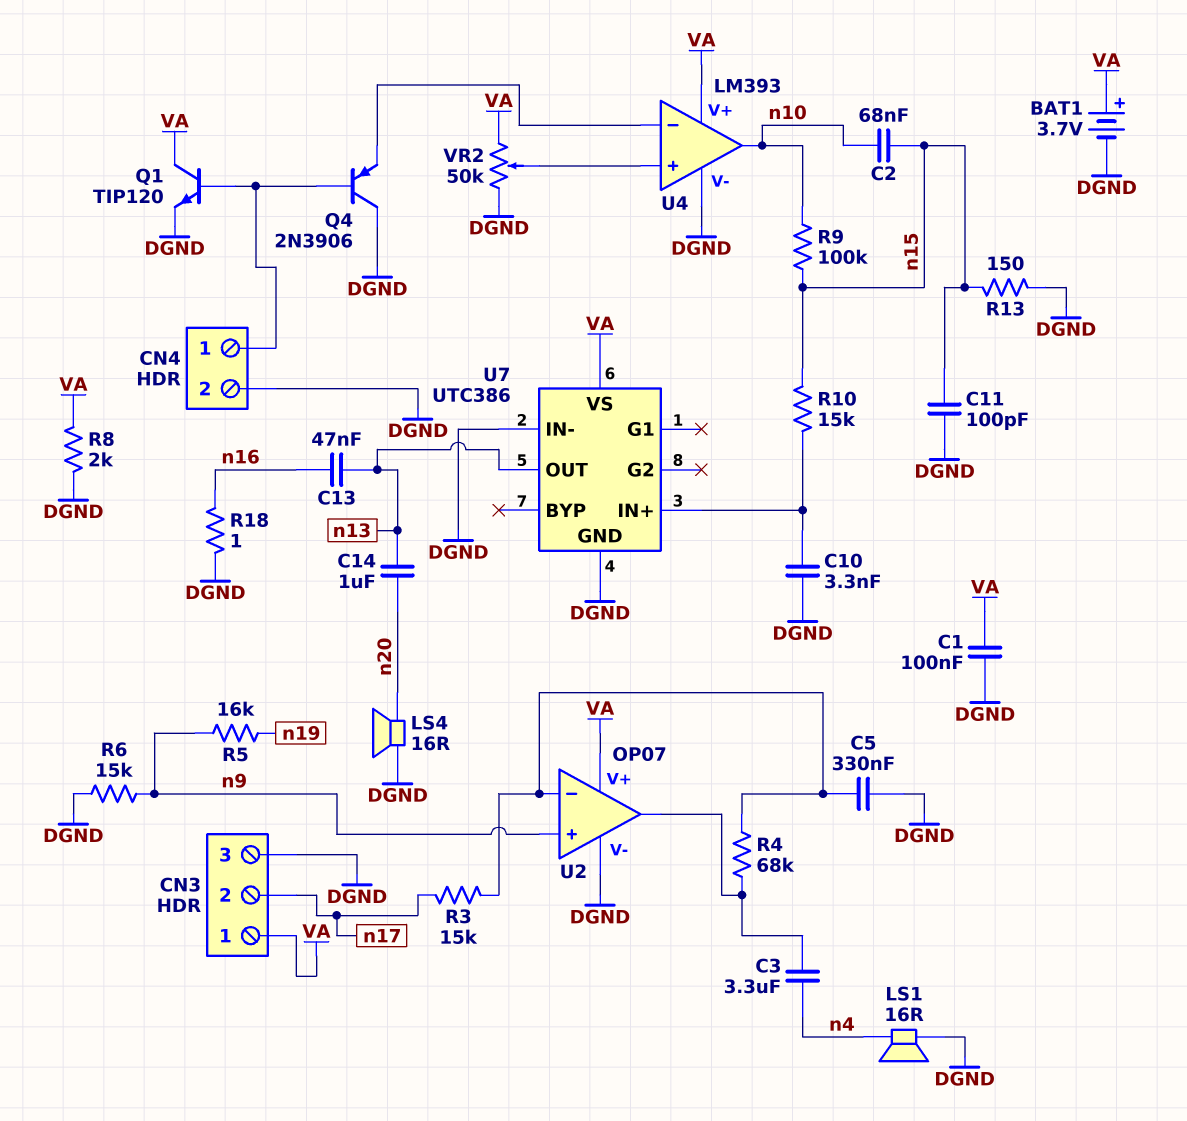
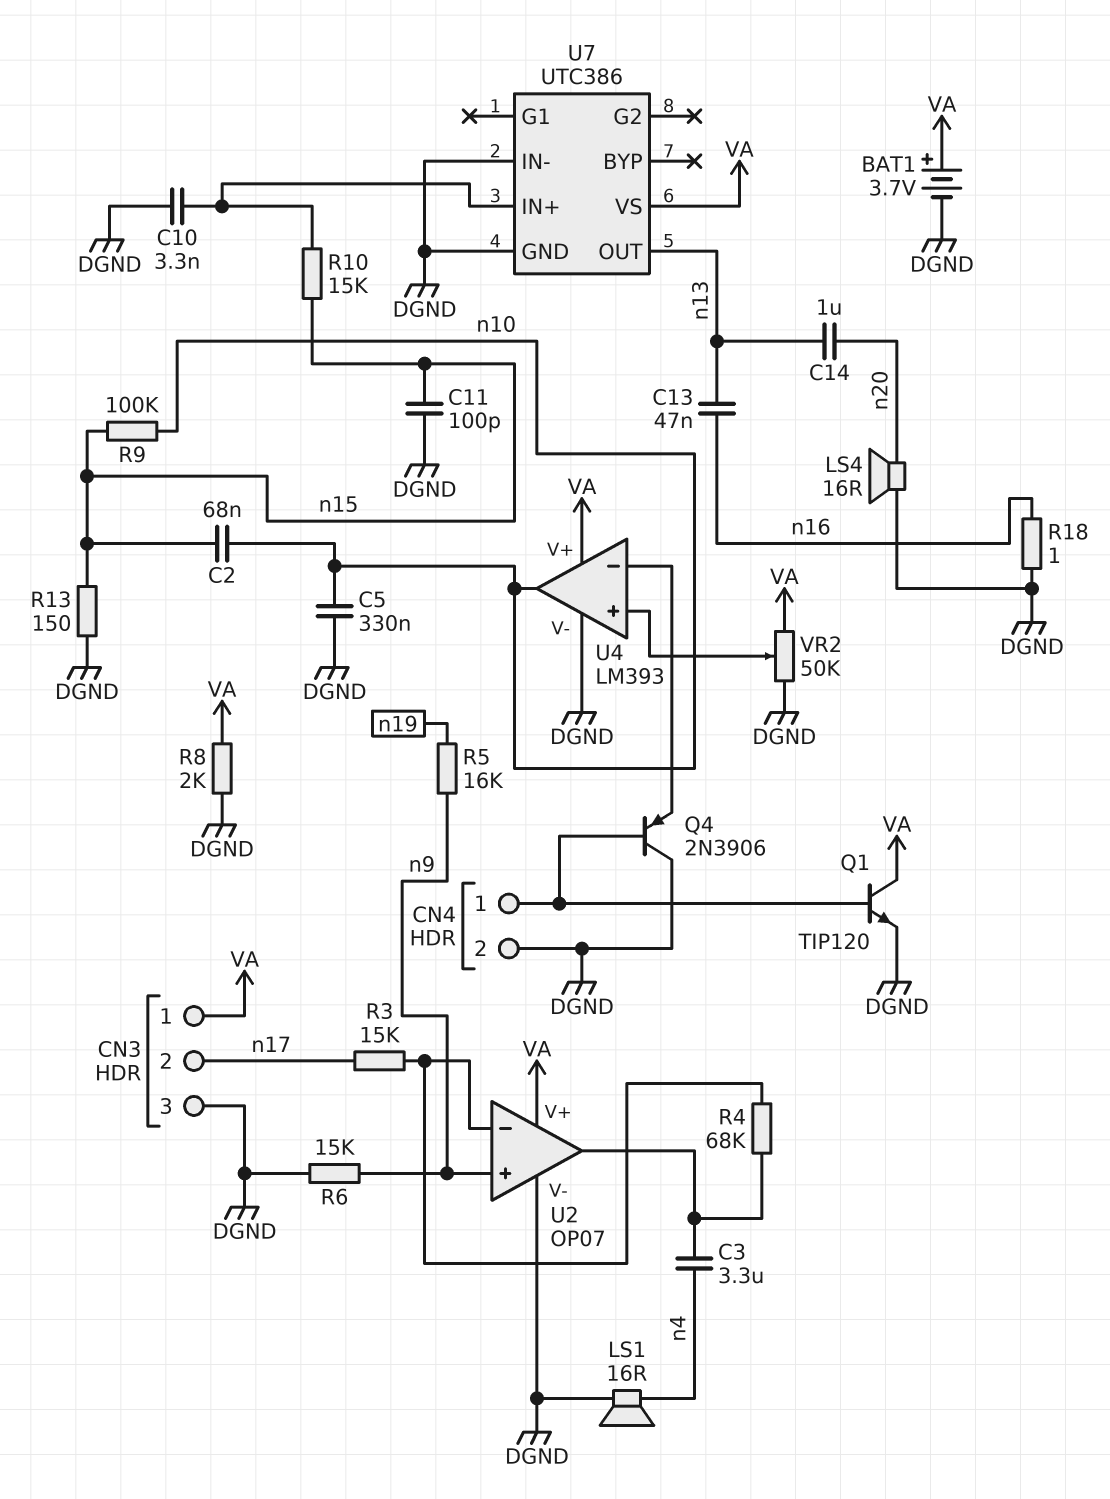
C1: 100nF (DGND, VA) -> none
C5: 330nF (DGND, U2/in-) -> 330nF (DGND, n10)

